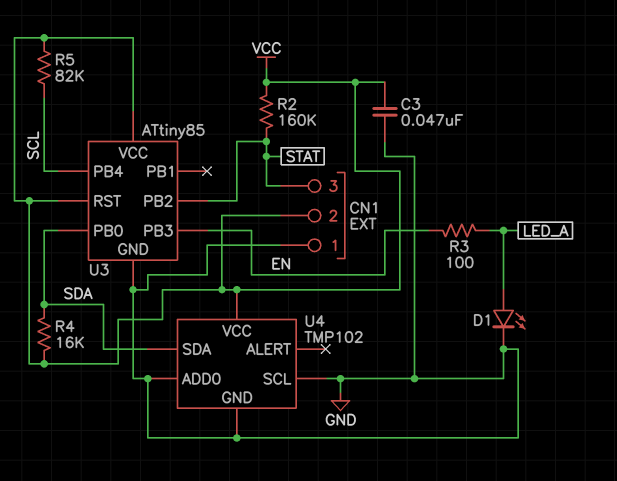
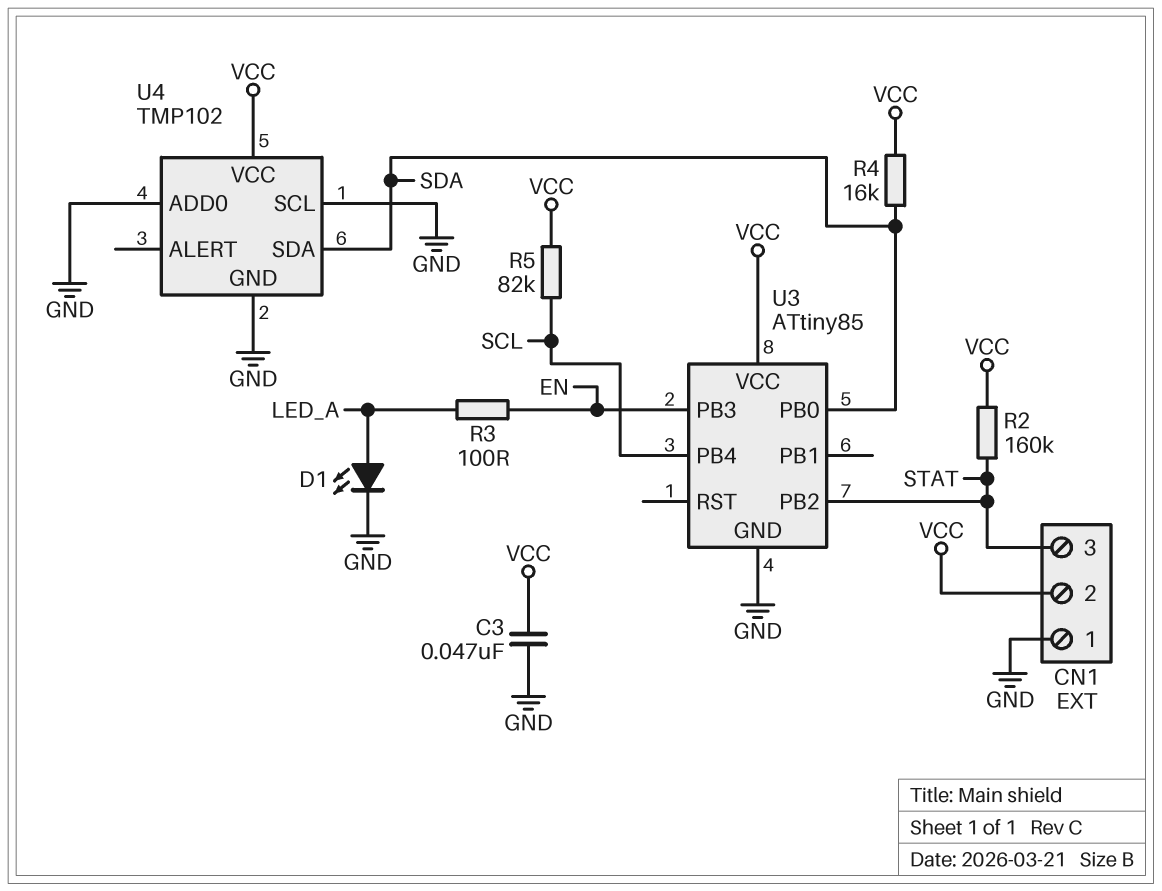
U3 pin RST: VCC -> none

